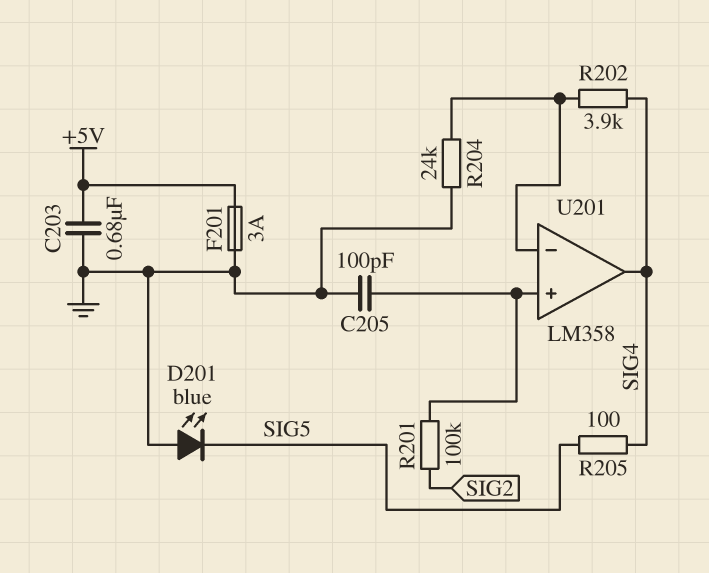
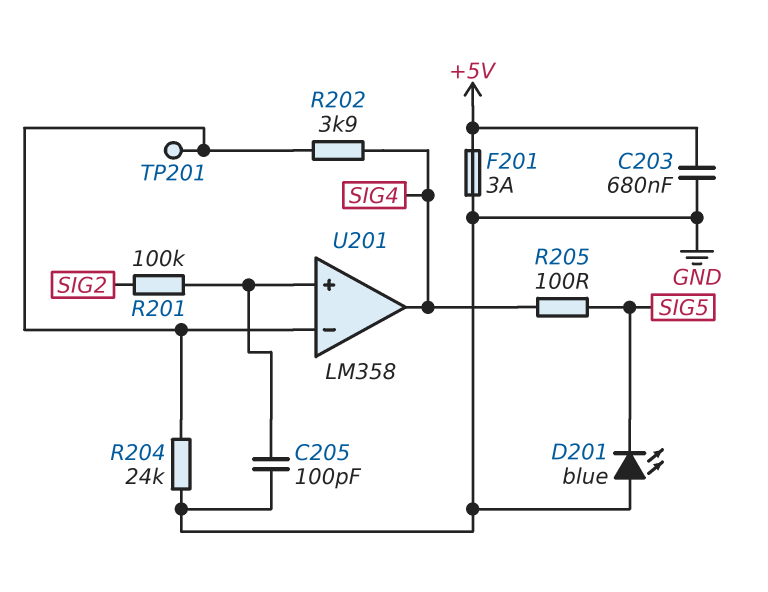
TP201: none -> test point (U201/in-)

